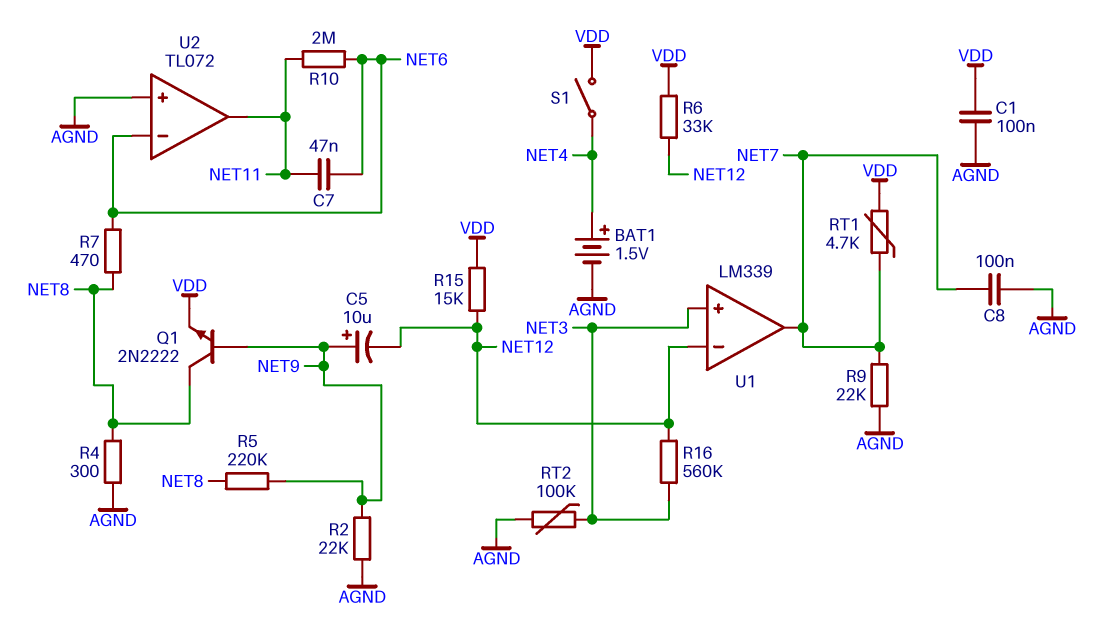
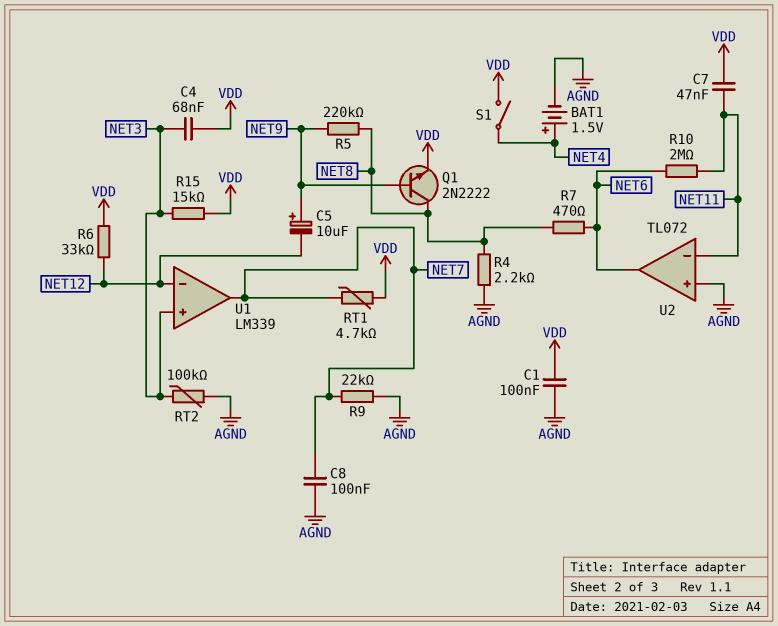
C4: none -> 68nF (NET3, VDD)
C7: 47nF (NET6, NET11) -> 47nF (NET11, VDD)
R2: 22k (AGND, NET9) -> none
R4: 300 (AGND, NET8) -> 2.2k (AGND, NET8)
R15: 15k (NET12, VDD) -> 15k (NET3, VDD)
R16: 560k (NET3, NET12) -> none
U2 pin in-: NET6 -> NET11
U2 pin out: NET11 -> NET6

